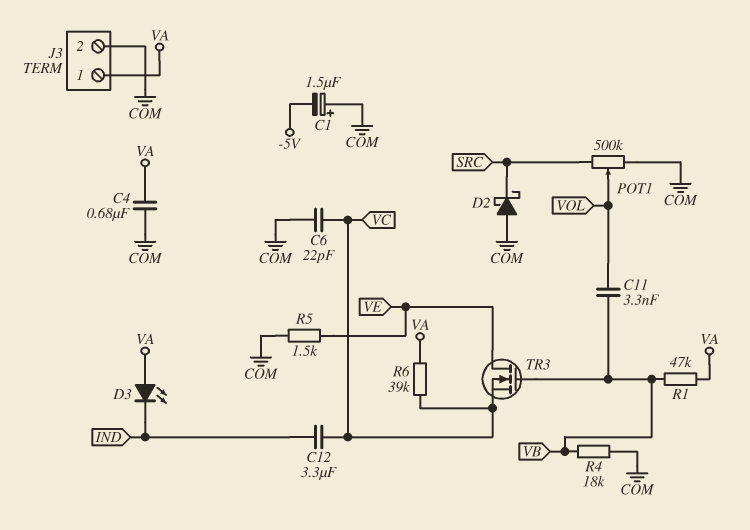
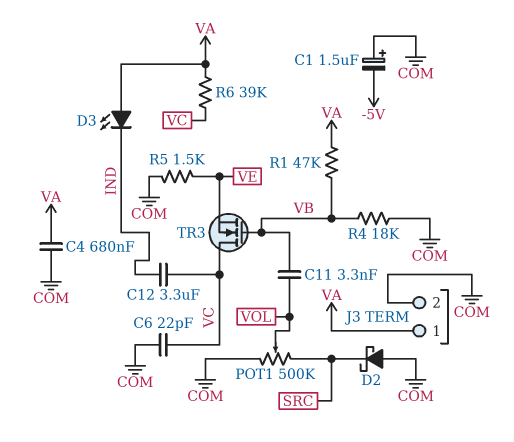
TR3: NMOS (G VB, D VE, S VC) -> NMOS (G VB, D VC, S VE)

